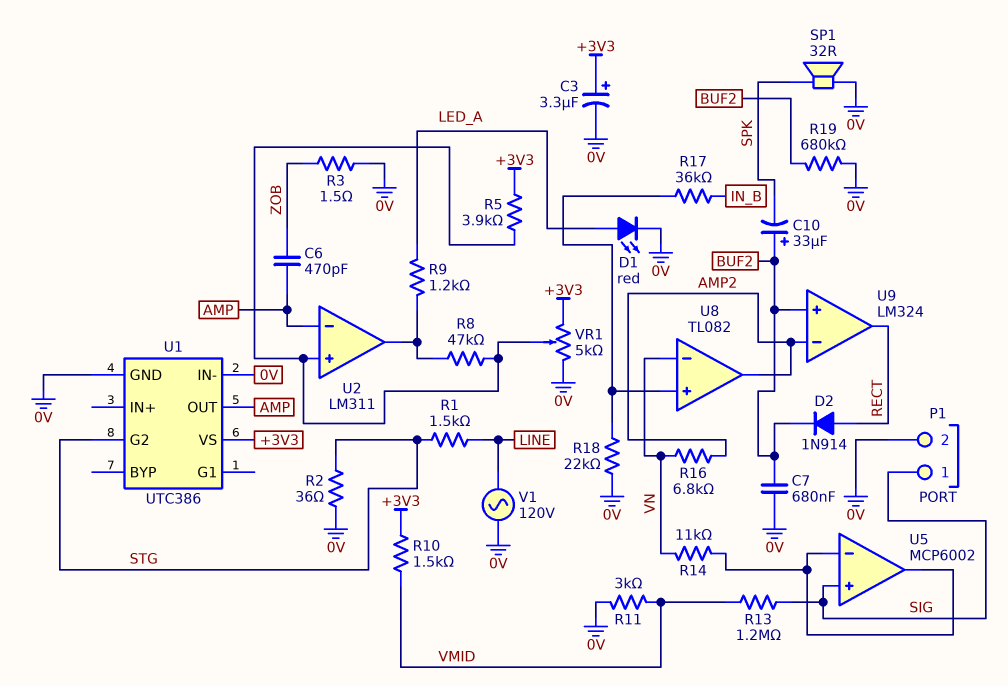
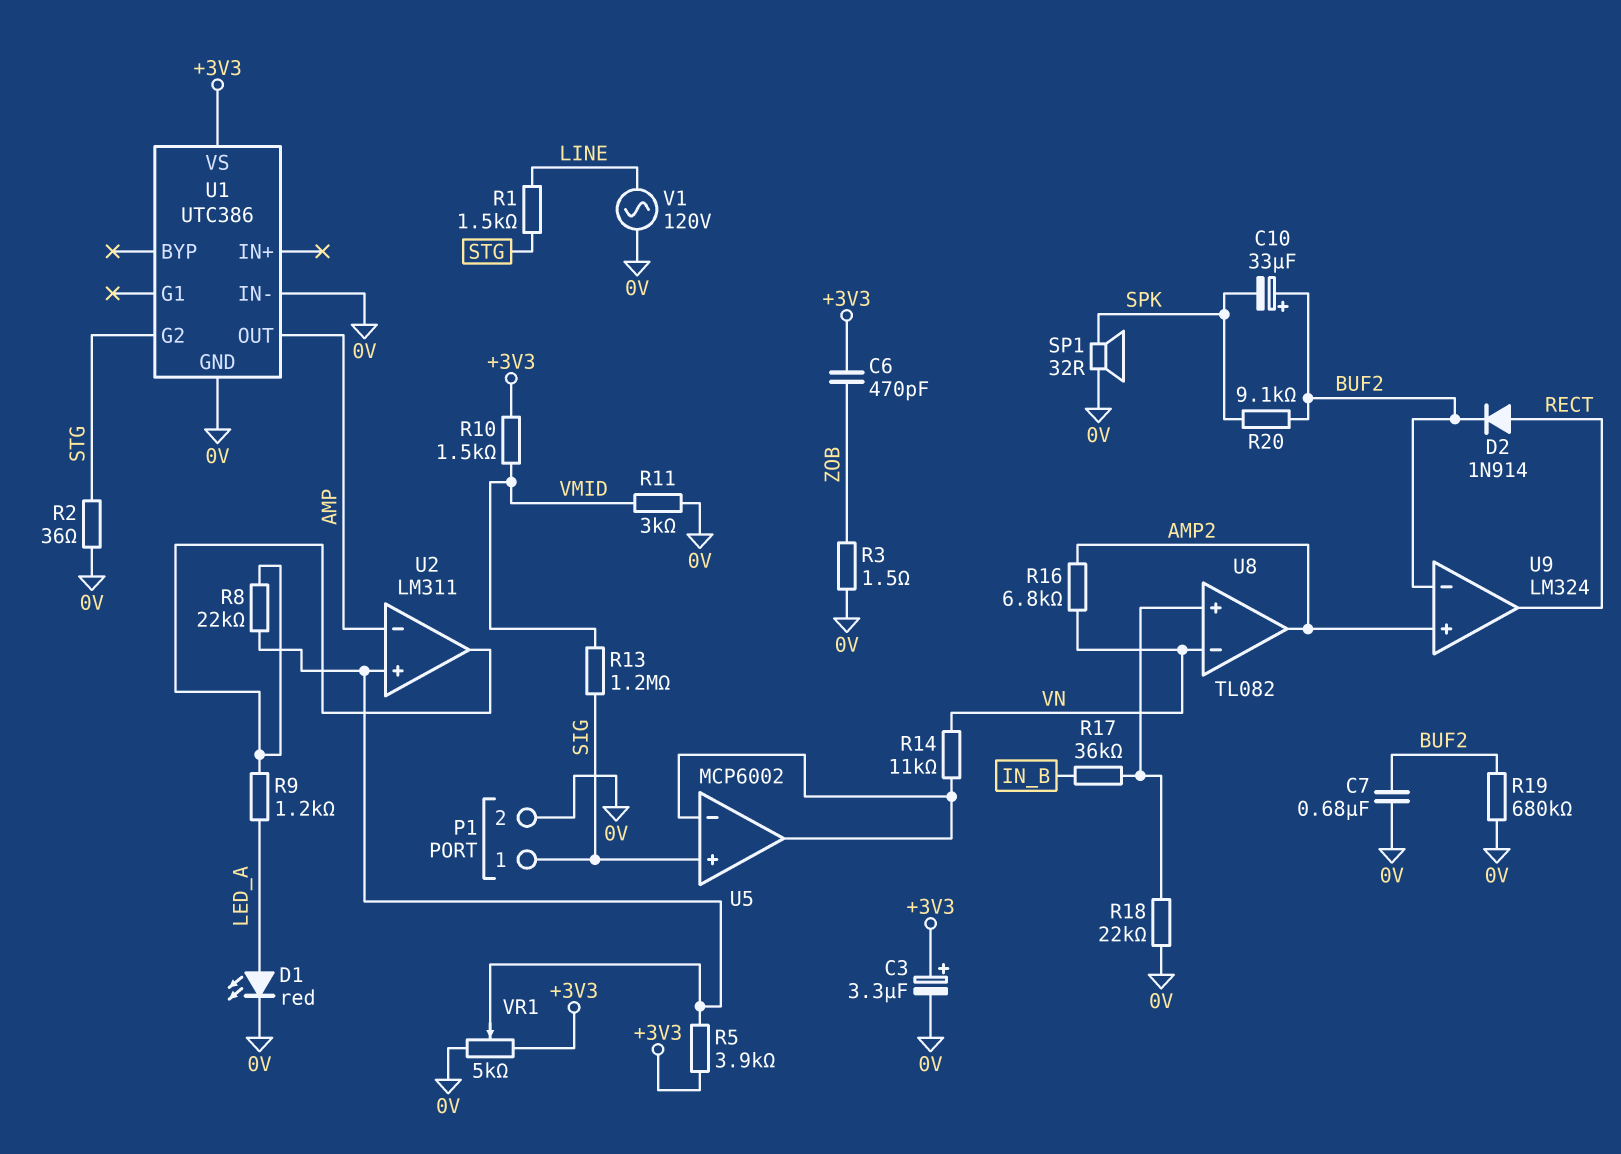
C6: 470pF (AMP, ZOB) -> 470pF (+3V3, ZOB)
R8: 47k (U2/in+, U2/out) -> 22k (U2/in+, U2/out)
R20: none -> 9.1k (BUF2, SPK)
U9 pin in+: BUF2 -> AMP2
U9 pin in-: AMP2 -> BUF2

